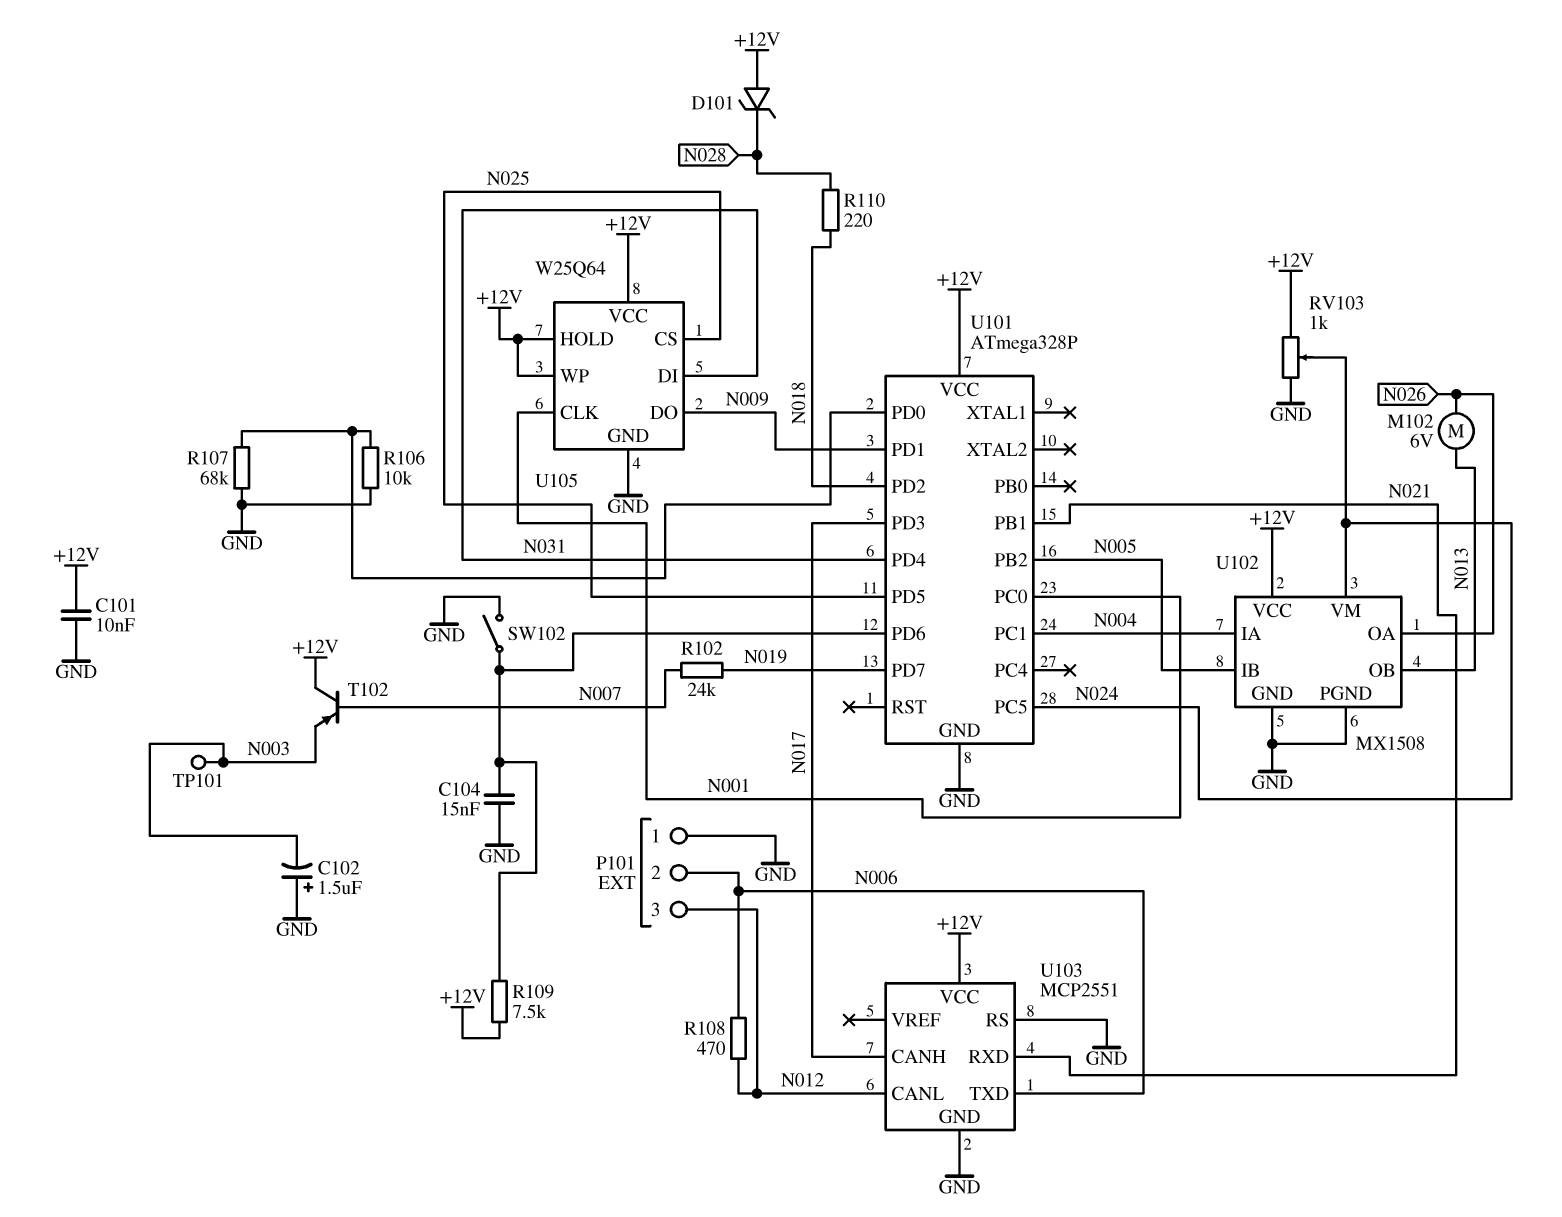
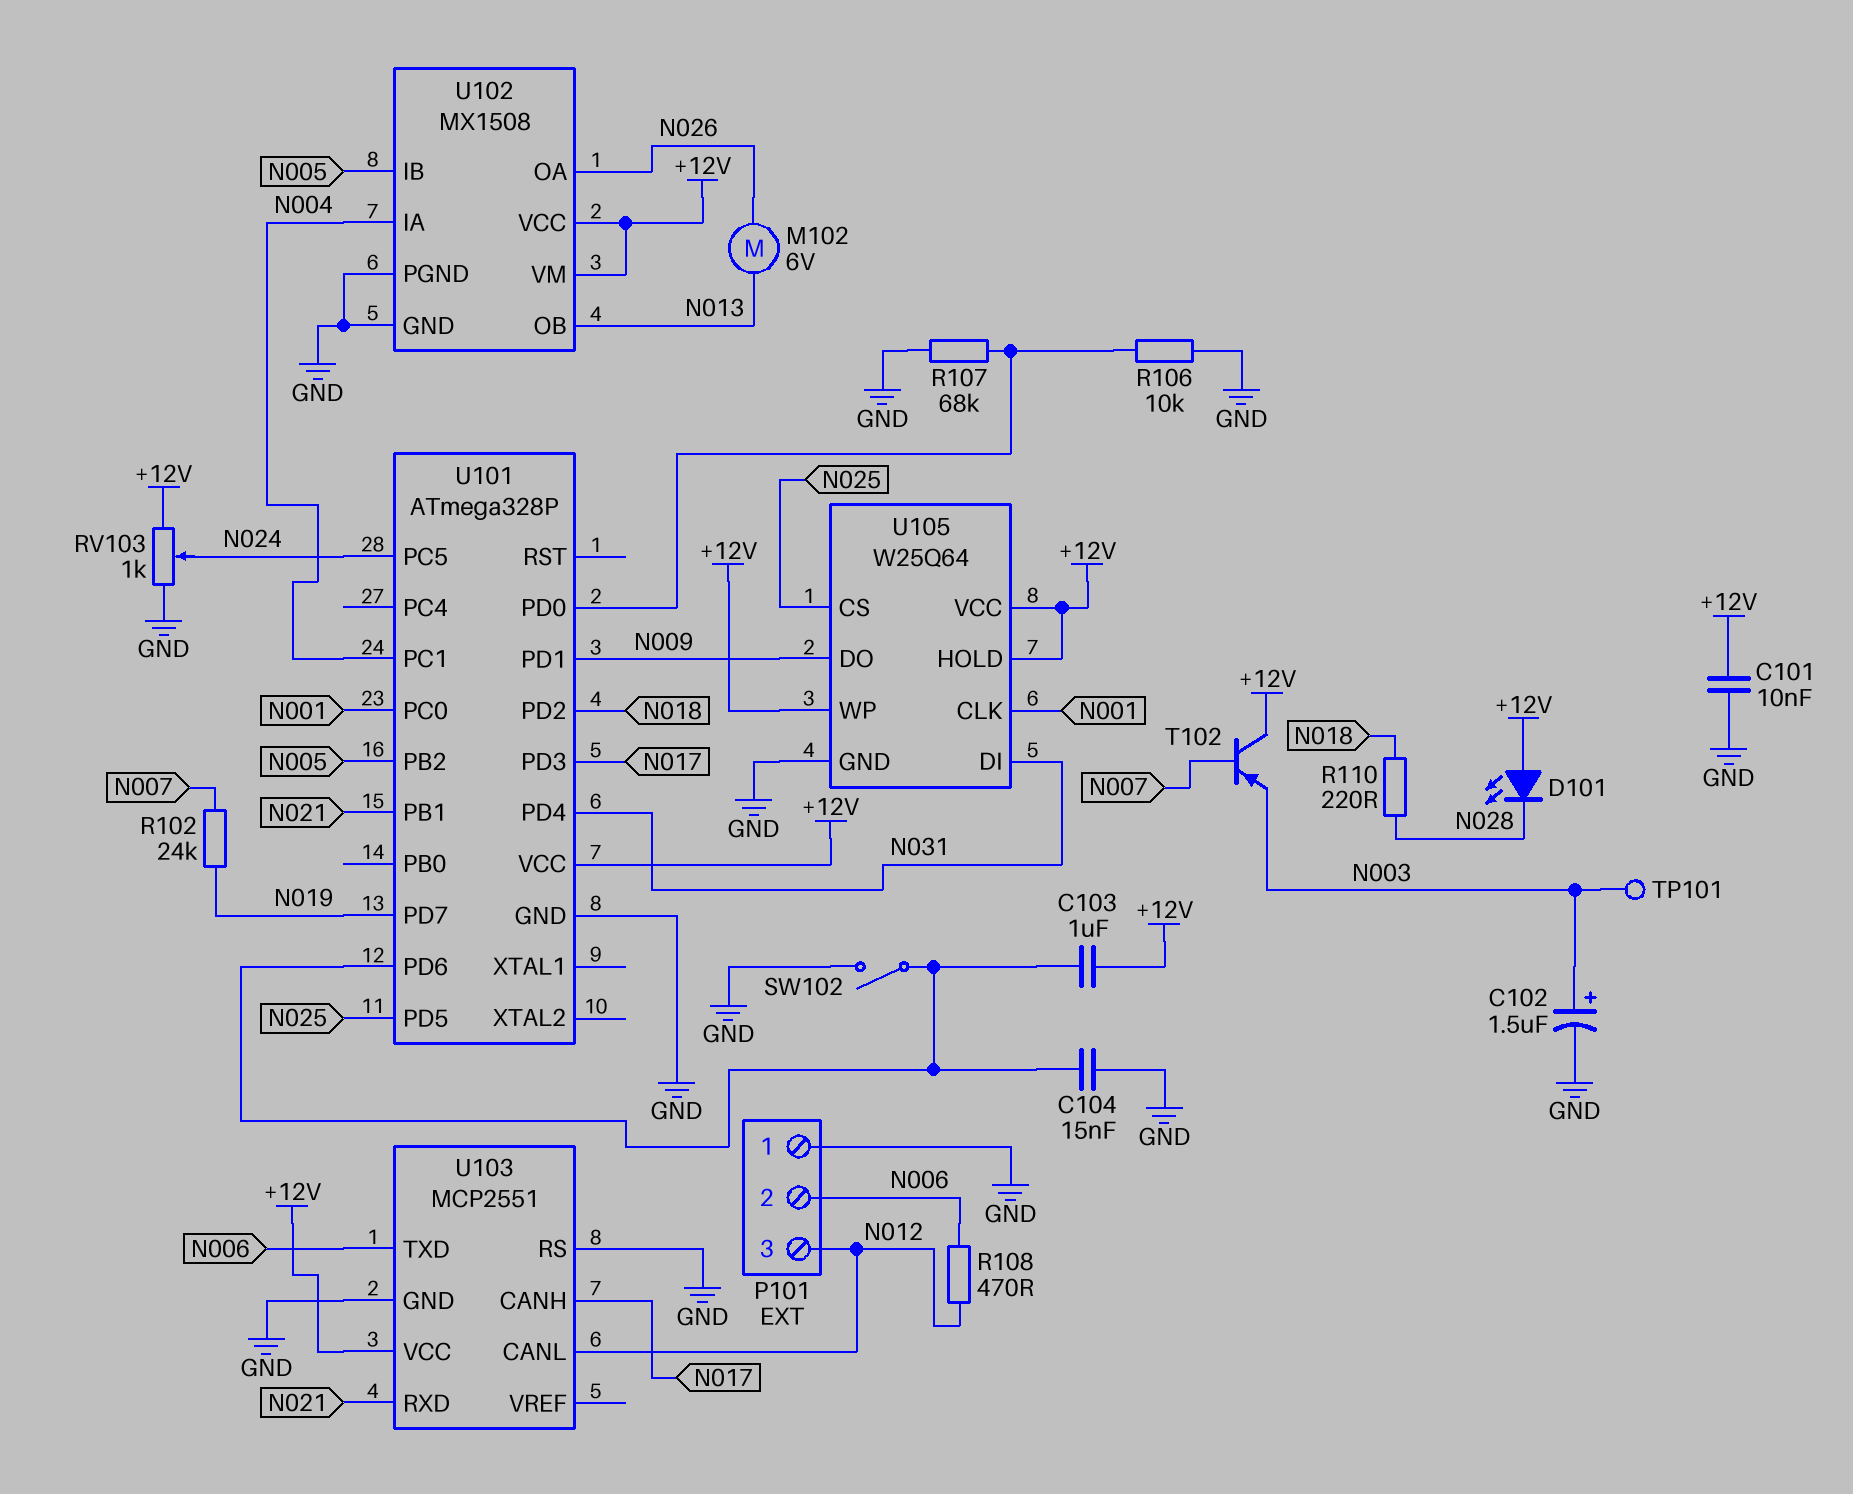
C102: 1.5uF (plus GND, minus N003) -> 1.5uF (plus N003, minus GND)
C103: none -> 1uF (+12V, U101/PD6)
D101: zener (A +12V, K N028) -> LED (A +12V, K N028)
R109: 7.5k (+12V, U101/PD6) -> none
U102 pin VM: N024 -> +12V

